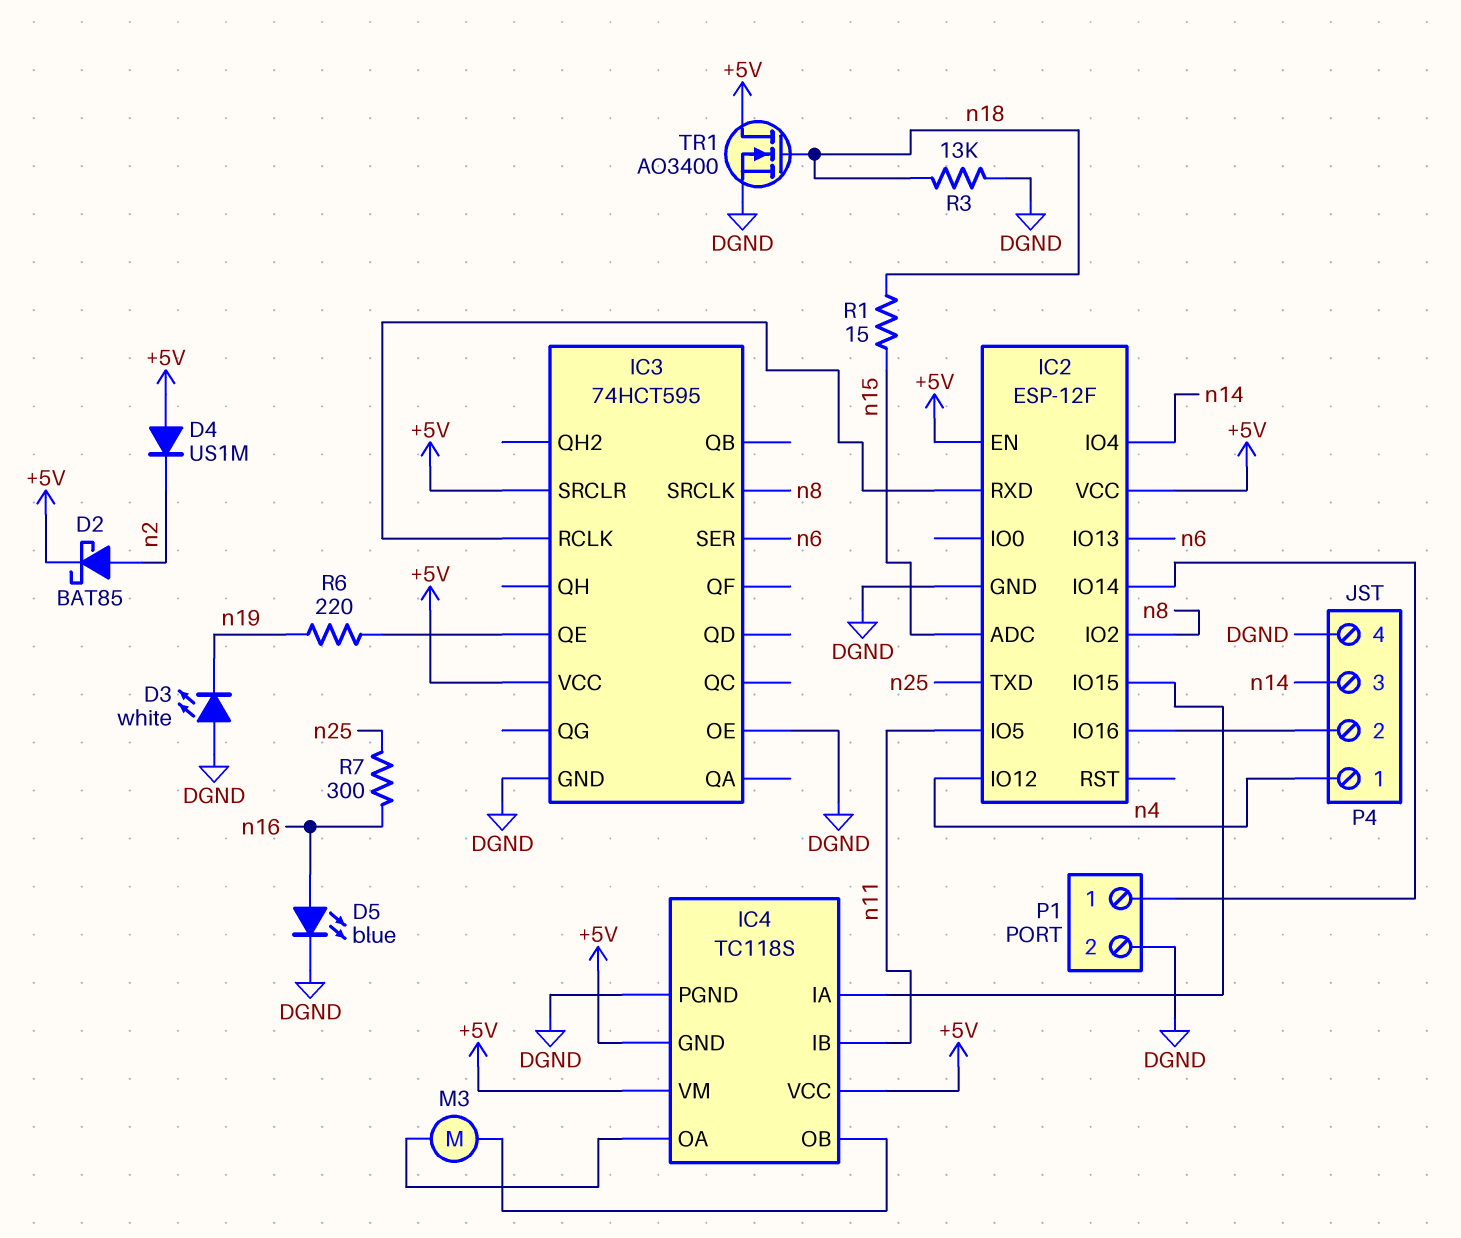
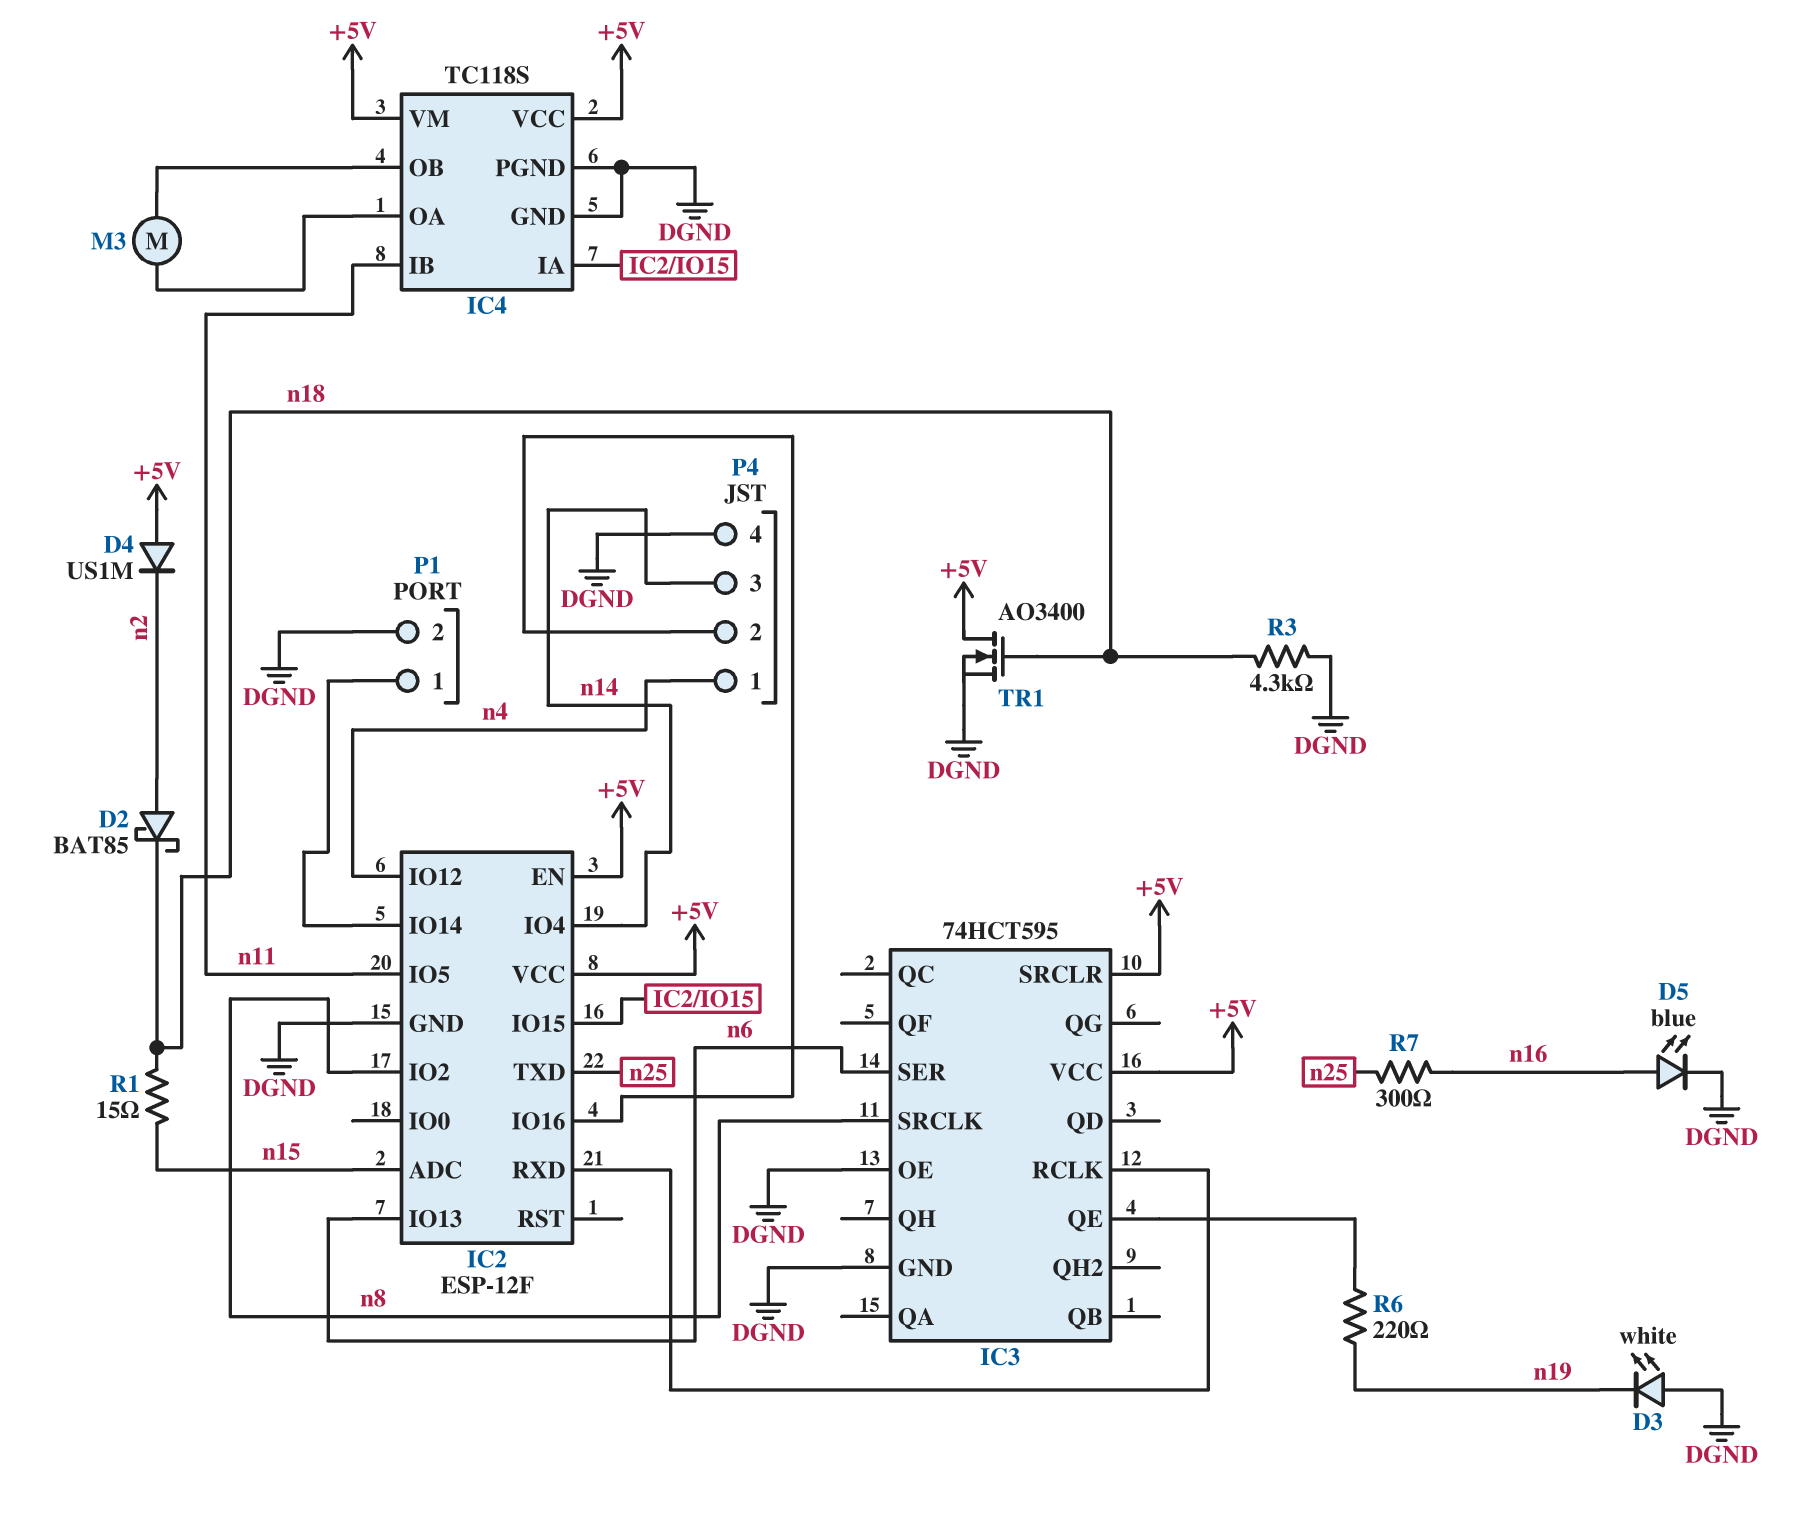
D2: schottky BAT85 (A n2, K +5V) -> schottky BAT85 (A n2, K n18)
IC4 pin GND: +5V -> DGND
R3: 13k (DGND, n18) -> 4.3k (DGND, n18)

